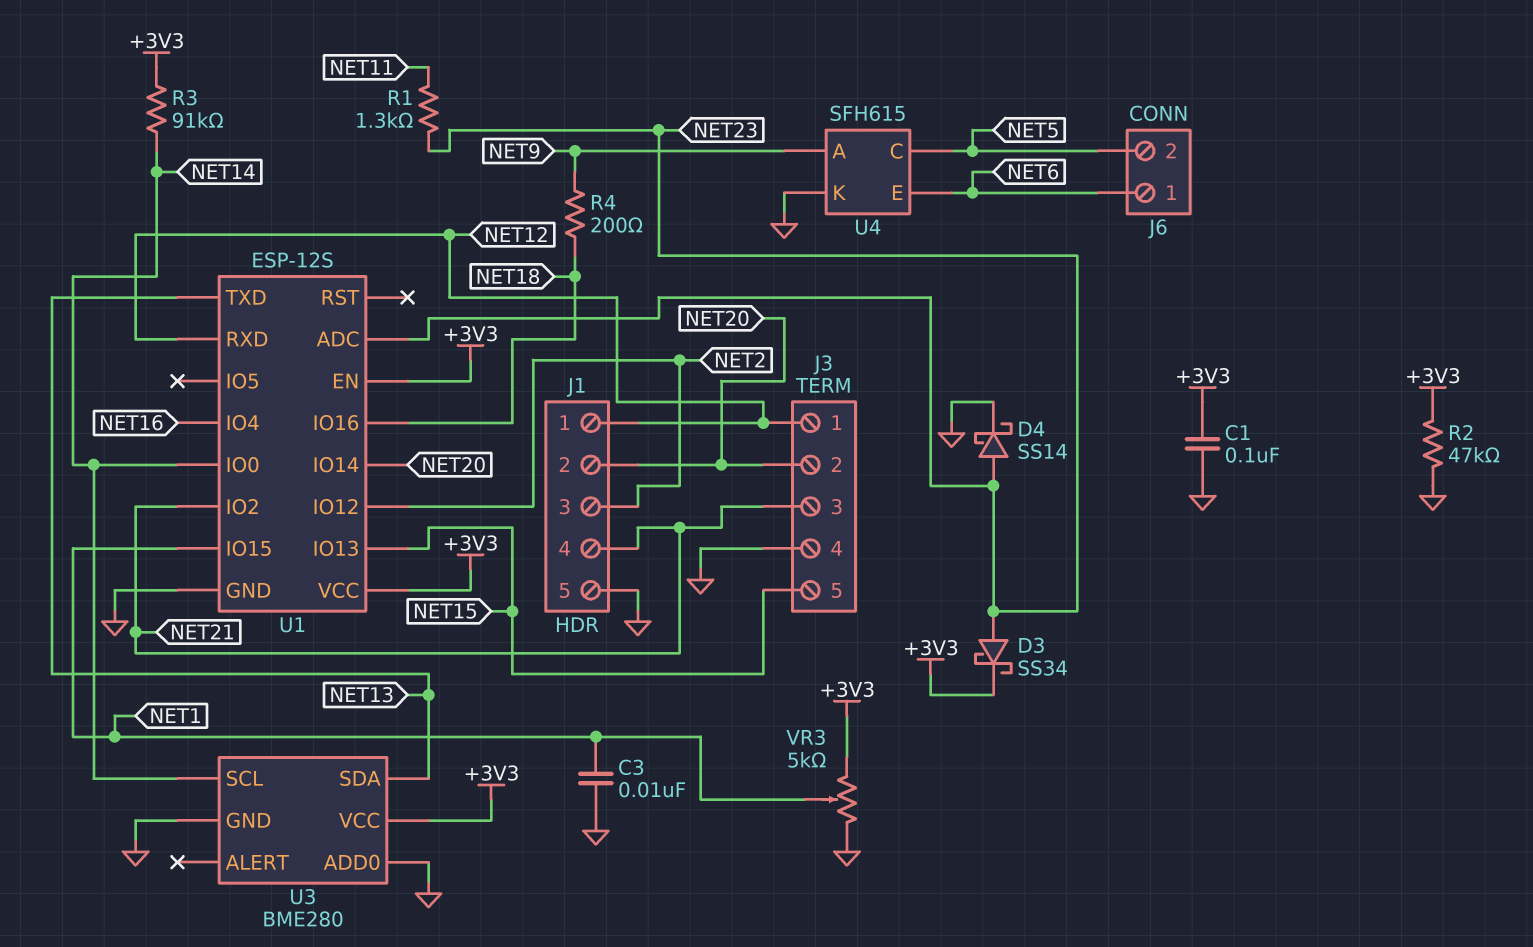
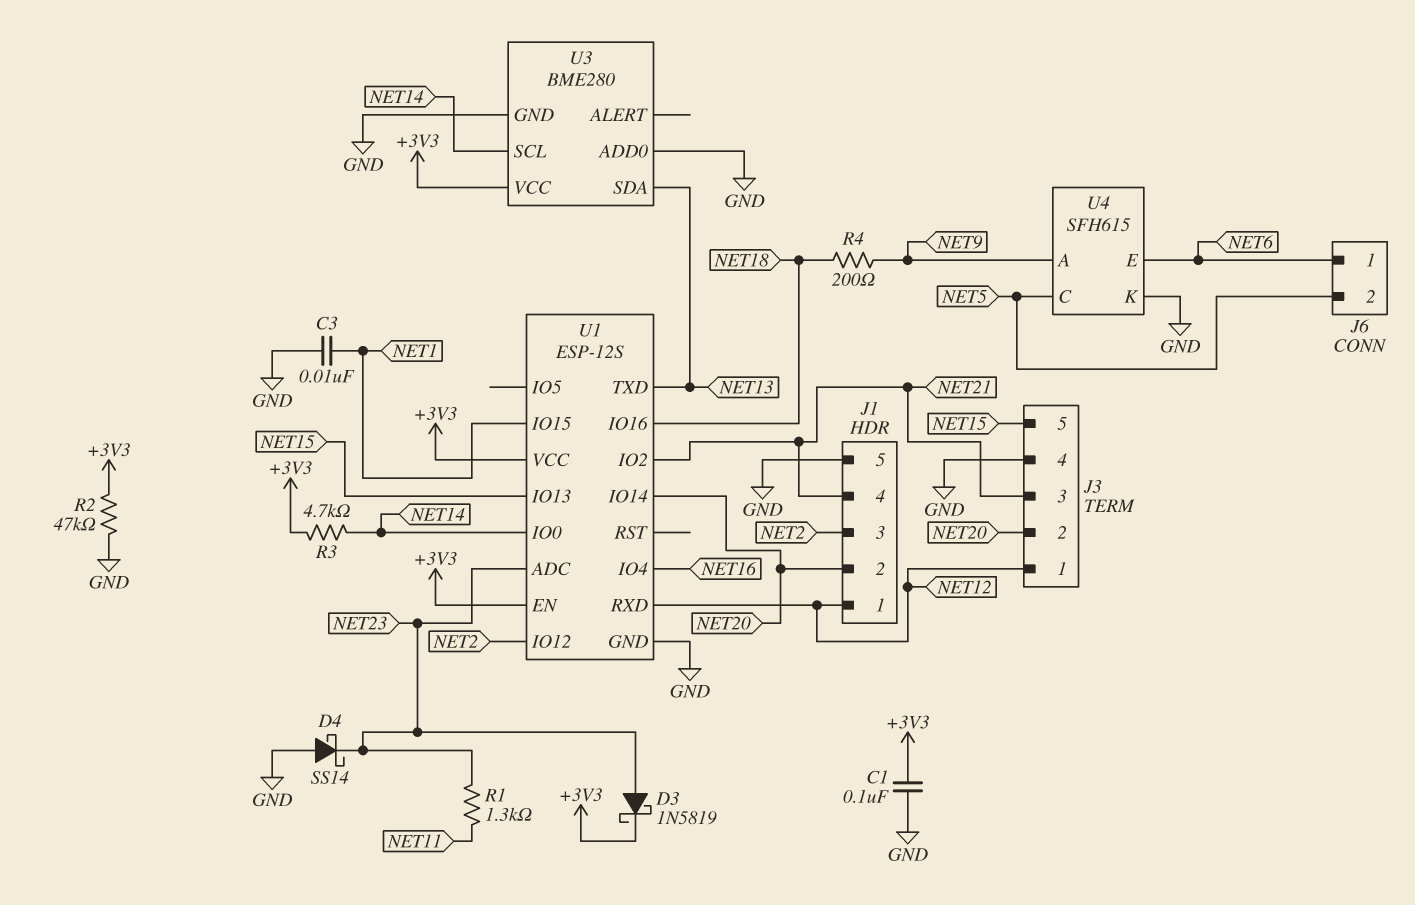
D3: schottky SS34 (A NET23, K +3V3) -> schottky 1N5819 (A NET23, K +3V3)
D4: schottky SS14 (A NET23, K GND) -> schottky SS14 (A GND, K NET23)
R3: 91k (+3V3, NET14) -> 4.7k (+3V3, NET14)
VR3: 5k (+3V3, GND, wiper NET1) -> none

